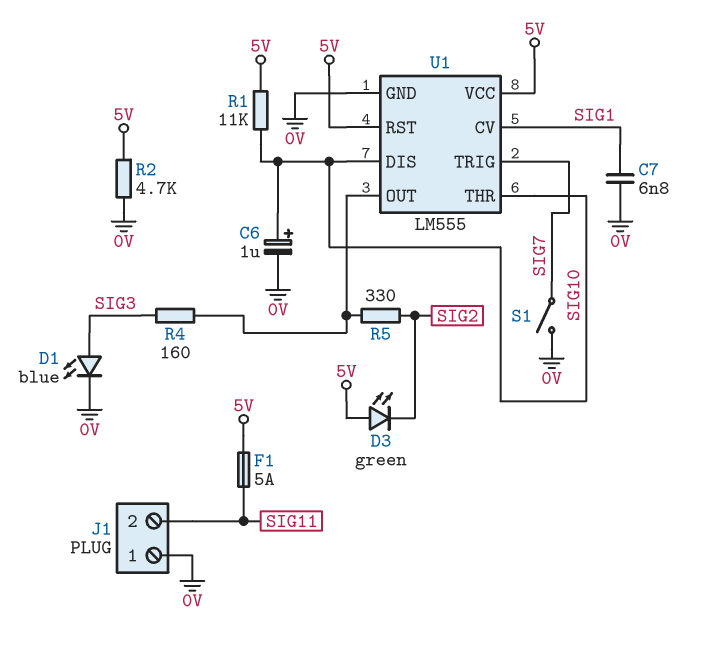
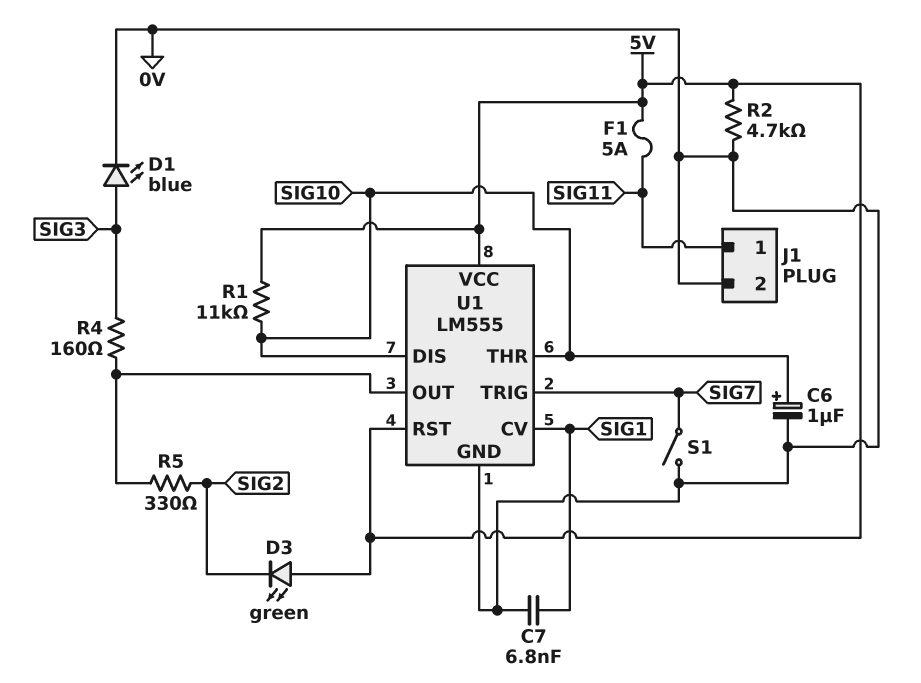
J1 pin 1: 0V -> SIG11
J1 pin 2: SIG11 -> 0V

